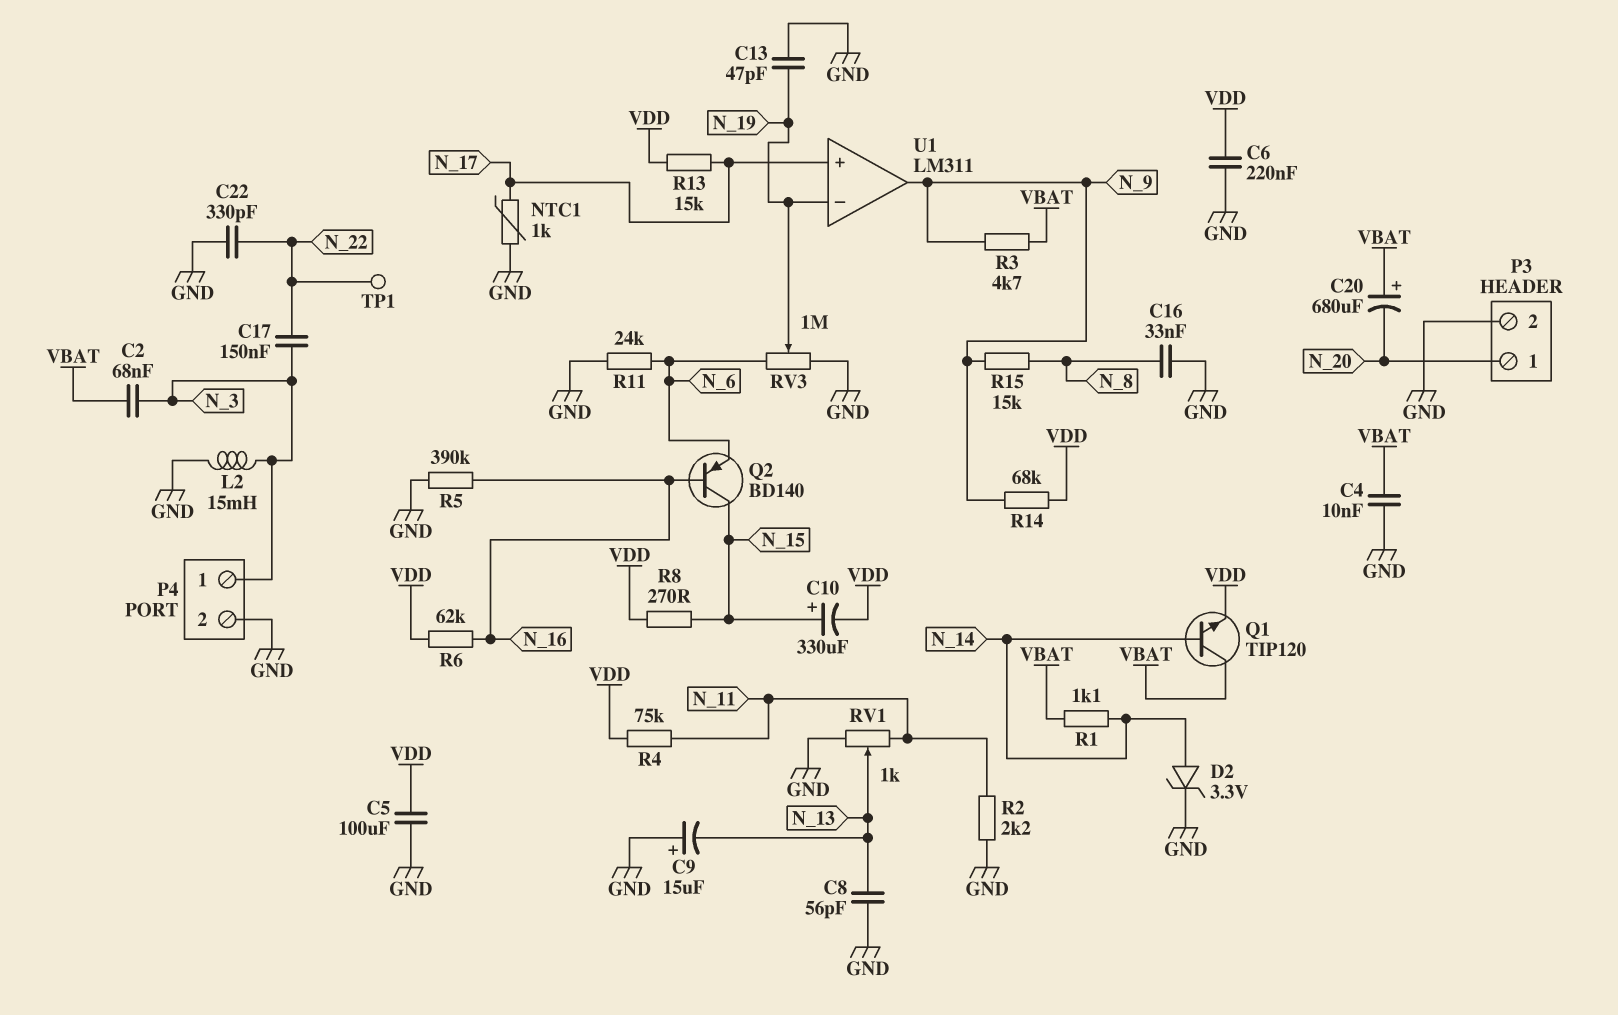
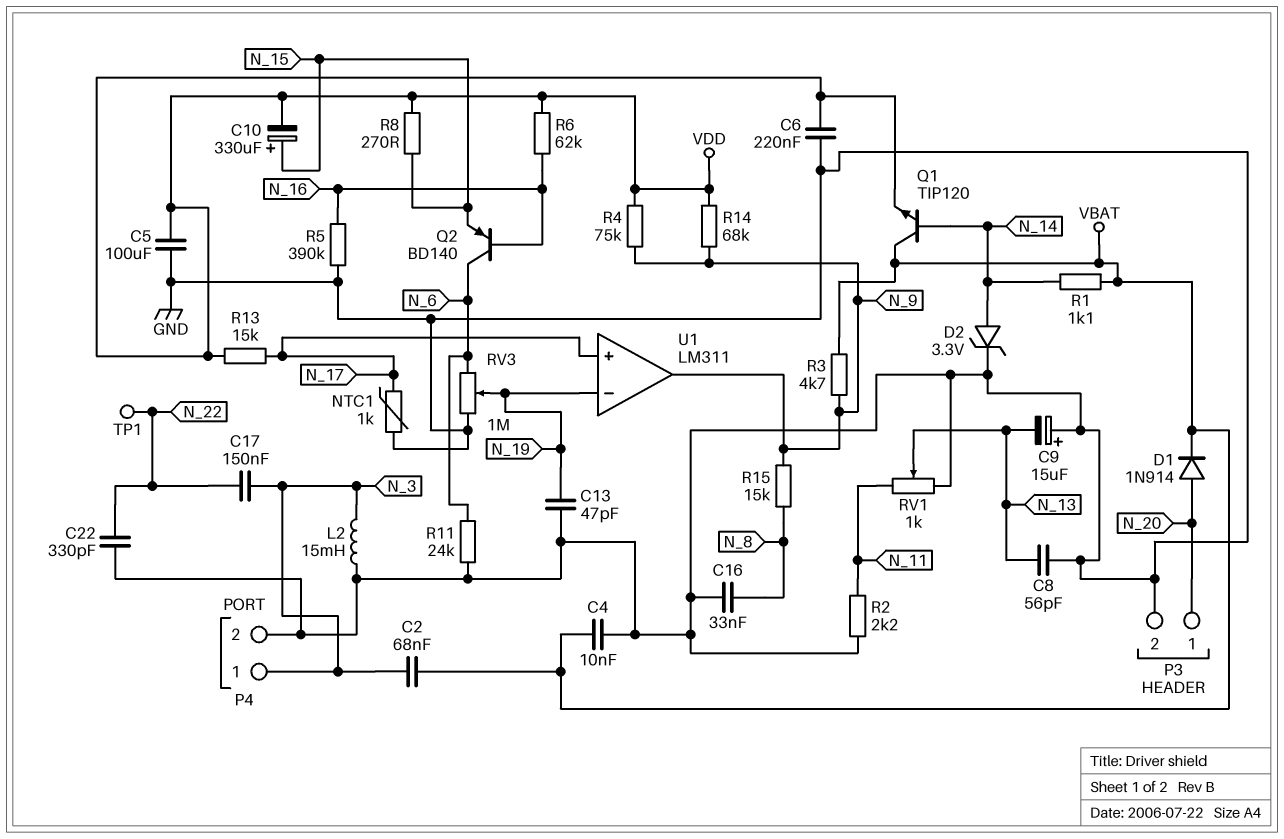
C20: 680uF (plus VBAT, minus N_20) -> none
D1: none -> diode 1N914 (A N_20, K VBAT)
Q2: PNP BD140 (B N_16, C N_15, E N_6) -> PNP BD140 (B N_16, C N_6, E N_15)
R4: 75k (N_11, VDD) -> 75k (N_9, VDD)

